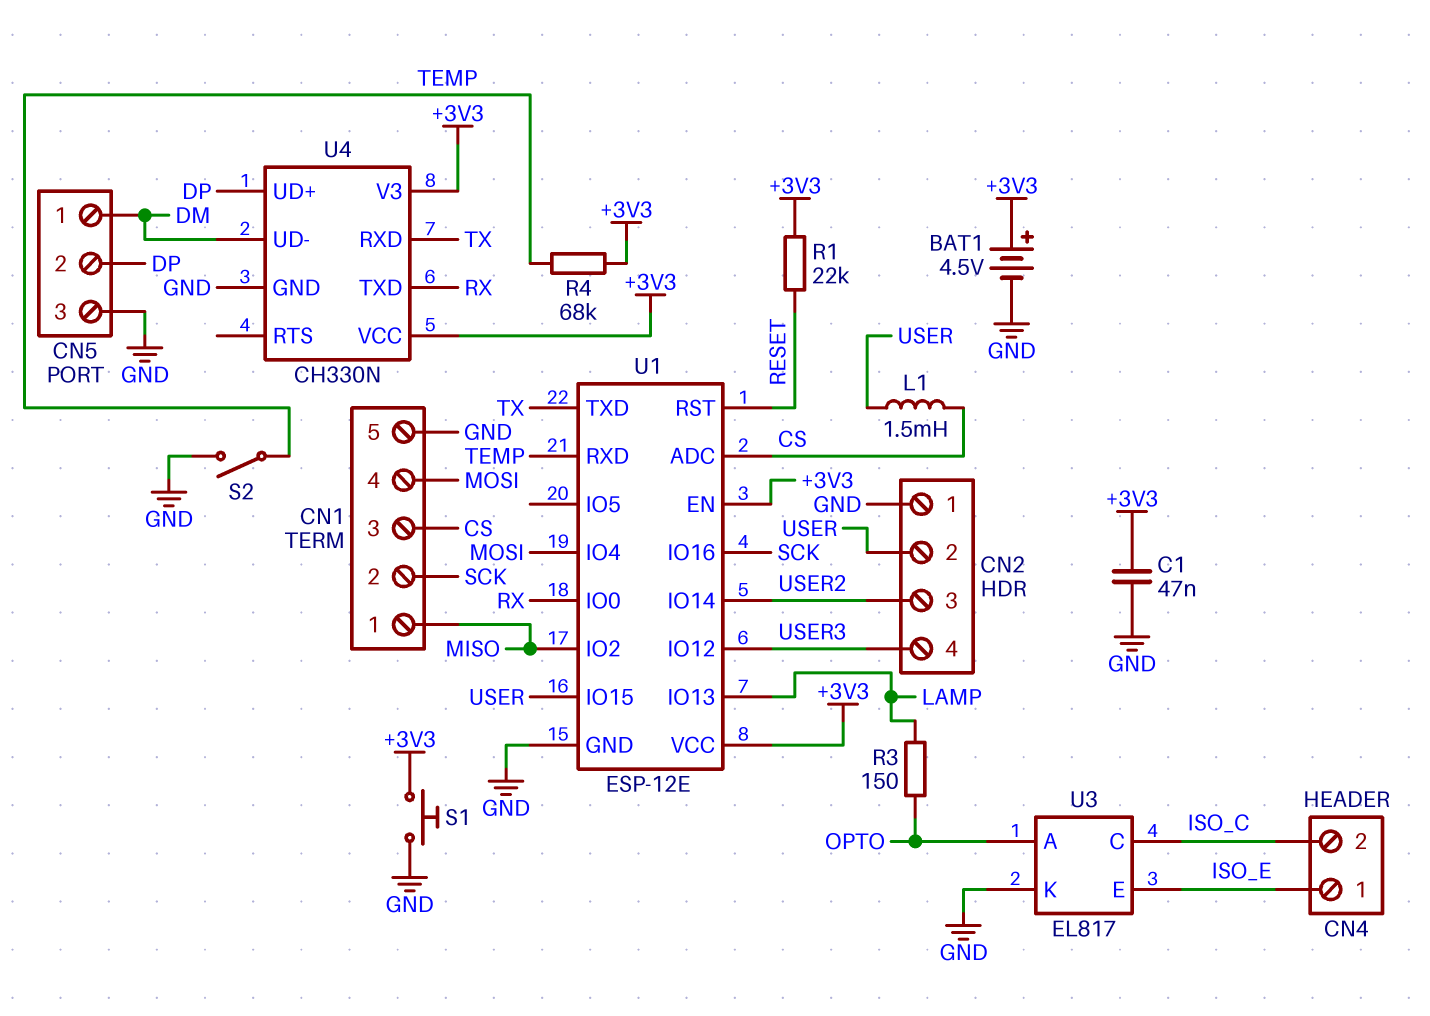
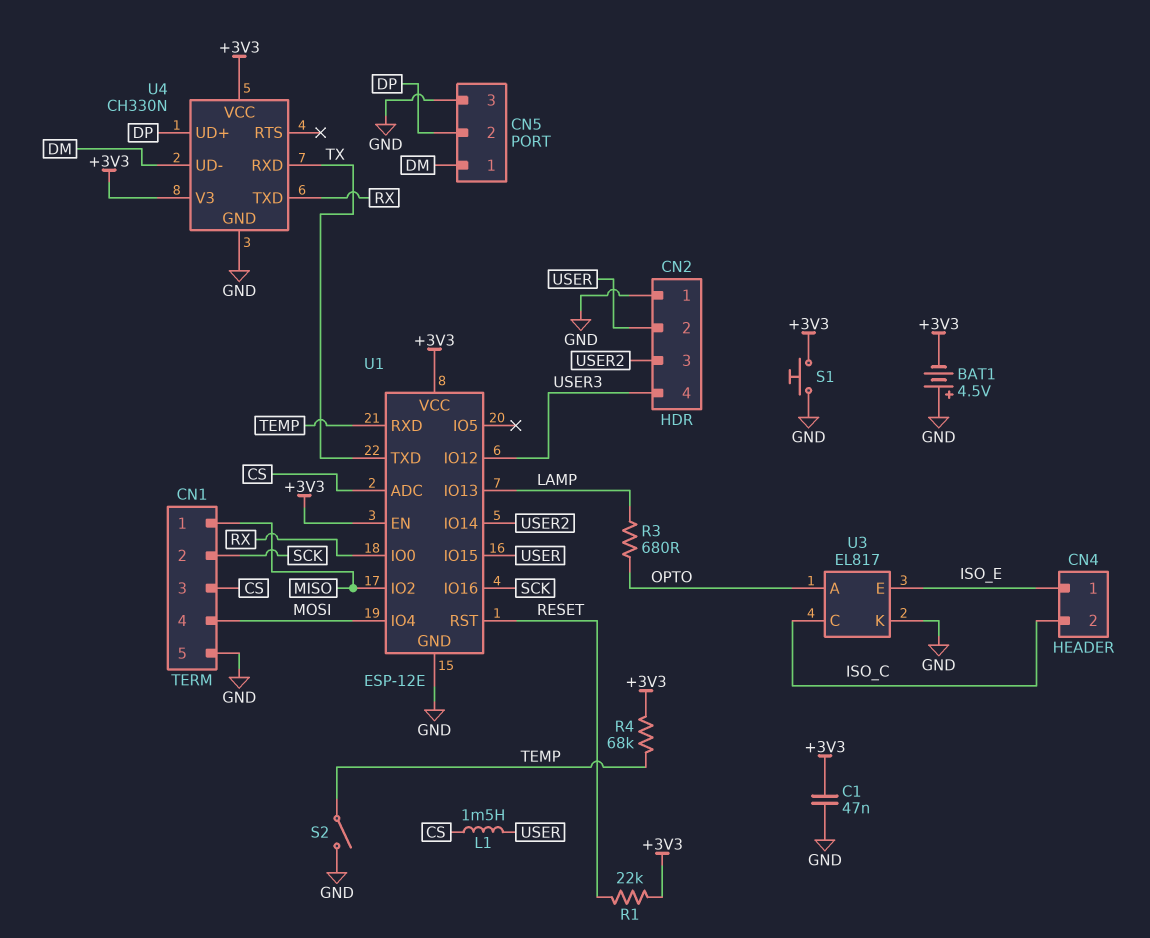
BAT1: 4.5V (plus +3V3, minus GND) -> 4.5V (plus GND, minus +3V3)
R3: 150 (LAMP, OPTO) -> 680 (LAMP, OPTO)

